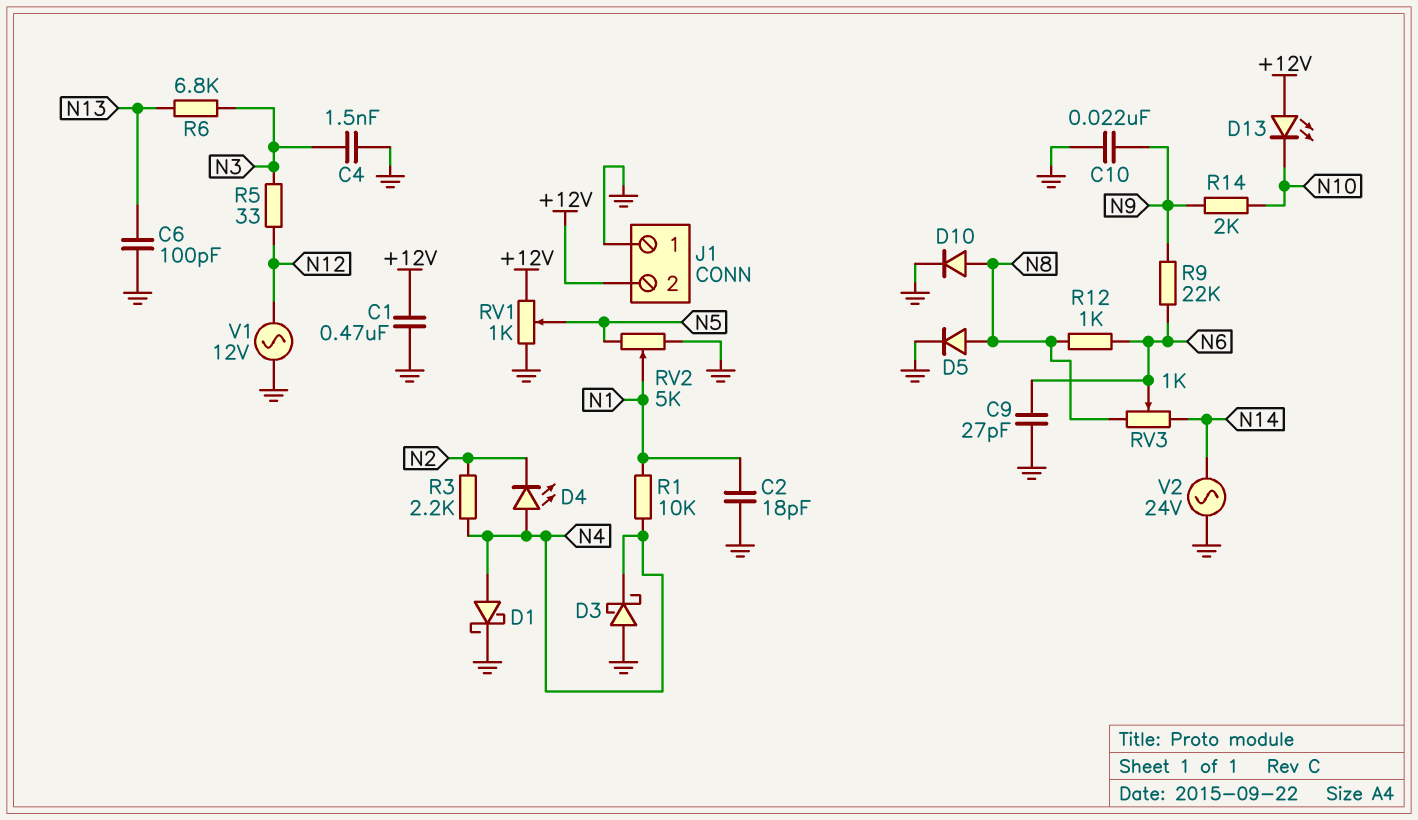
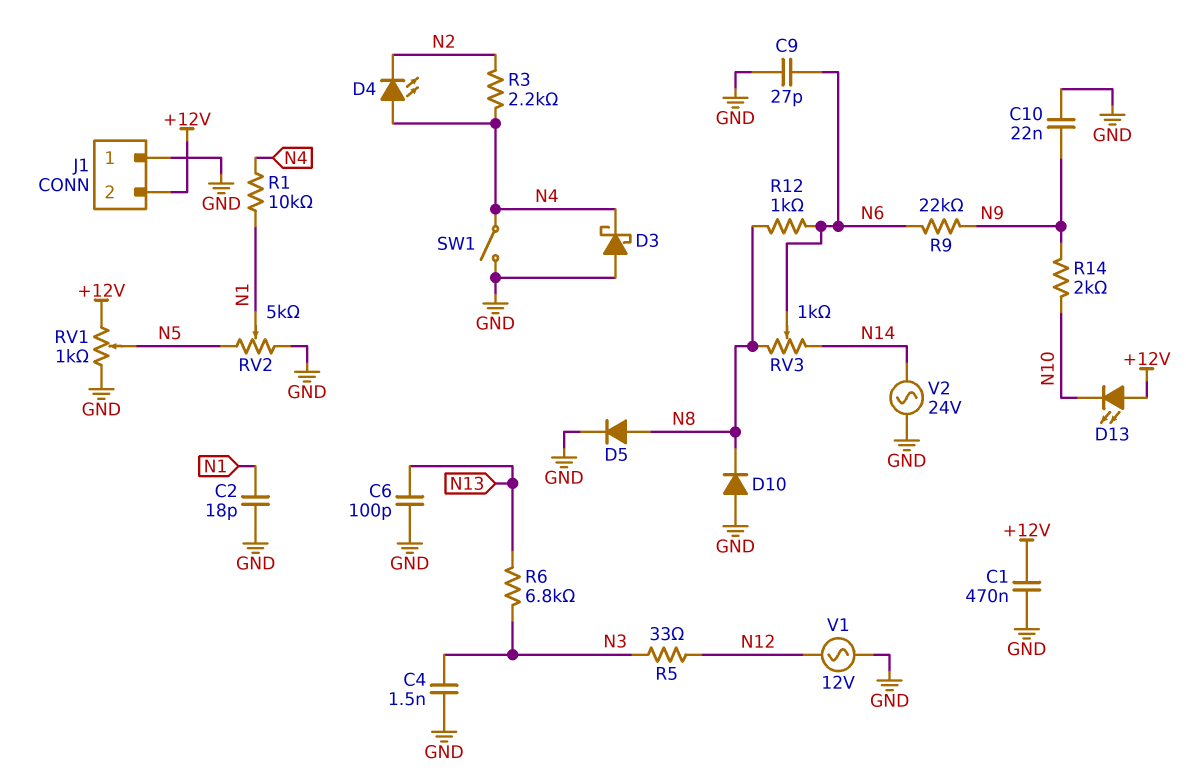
D1: schottky (A N4, K GND) -> none
D10: diode (A N8, K GND) -> diode (A GND, K N8)
SW1: none -> switch (GND, N4)

